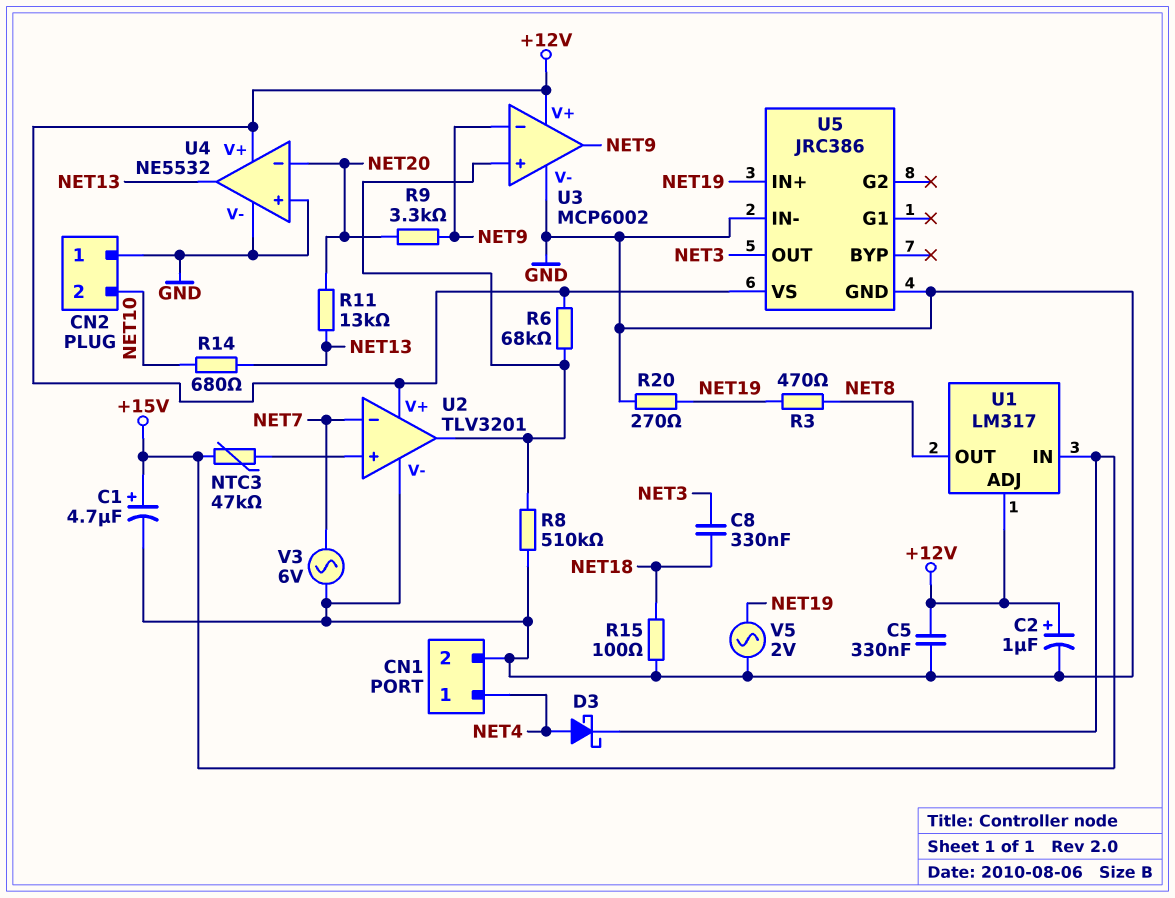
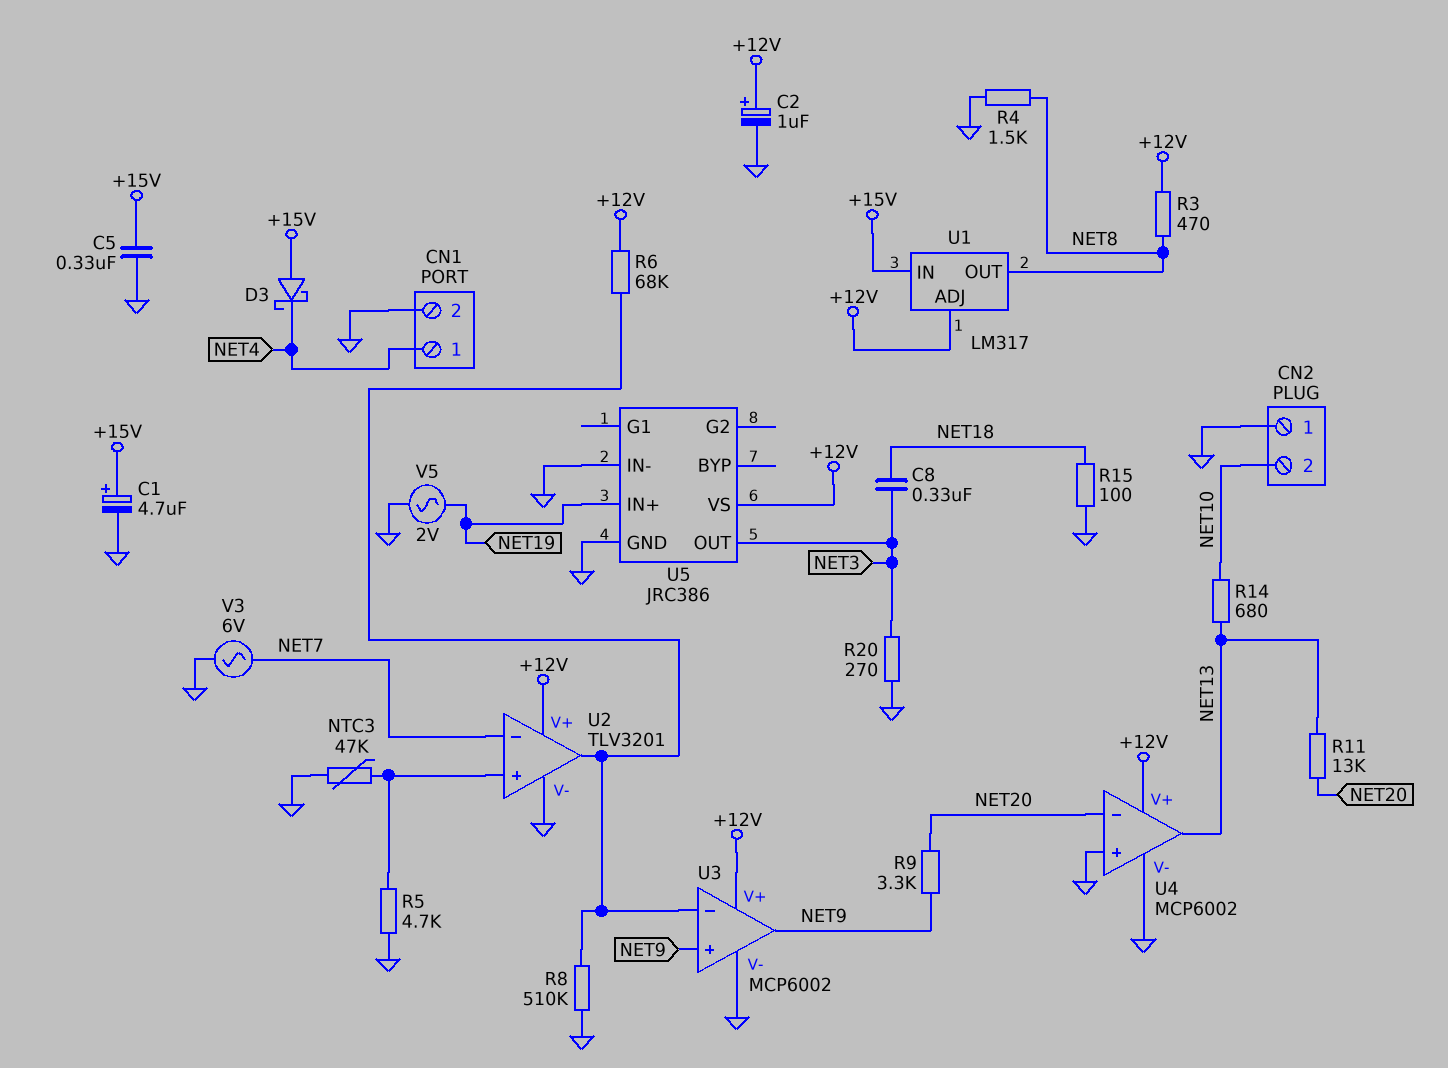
C5: 330nF (+12V, GND) -> 330nF (+15V, GND)
D3: schottky (A NET4, K +15V) -> schottky (A +15V, K NET4)
NTC3: 47k (+15V, U2/in+) -> 47k (GND, U2/in+)
R3: 470 (NET8, NET19) -> 470 (+12V, NET8)
R4: none -> 1.5k (GND, NET8)
R5: none -> 4.7k (GND, U2/in+)
R20: 270 (GND, NET19) -> 270 (GND, NET3)
U3 pin in+: U2/out -> NET9
U3 pin in-: NET9 -> U2/out
U4: NE5532 -> MCP6002

